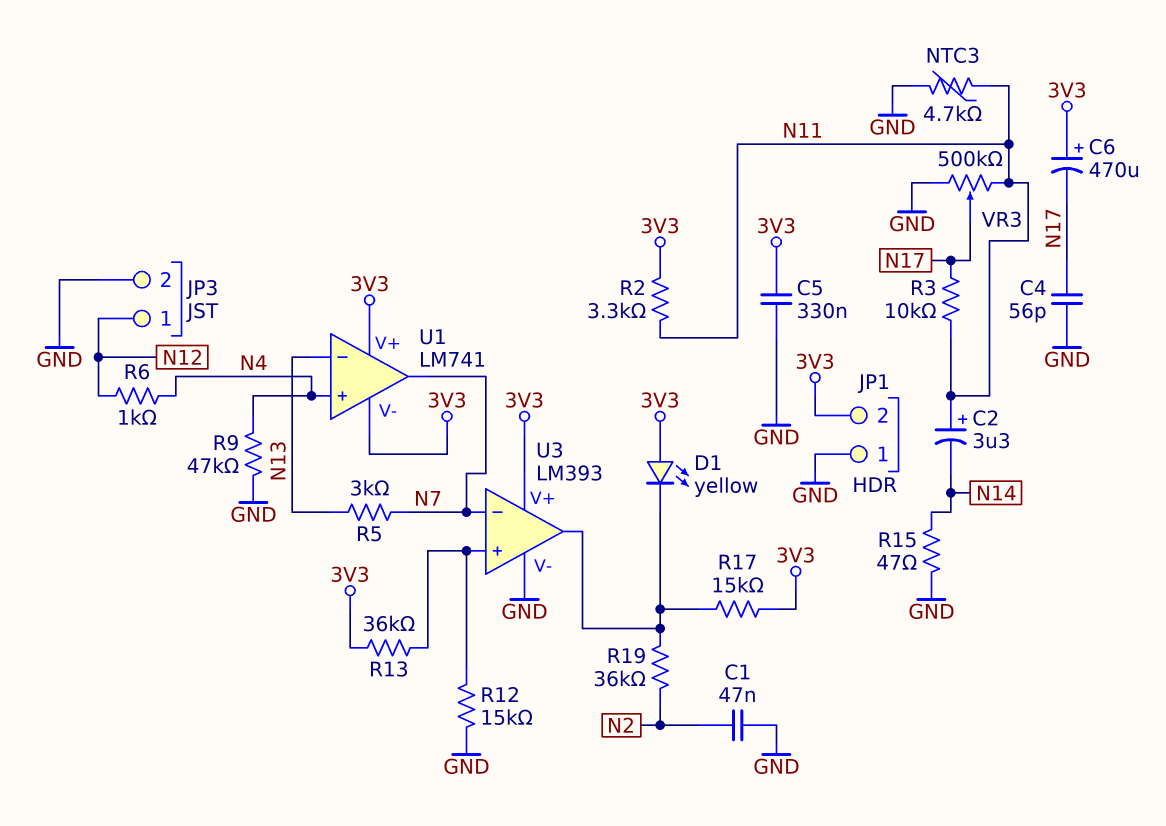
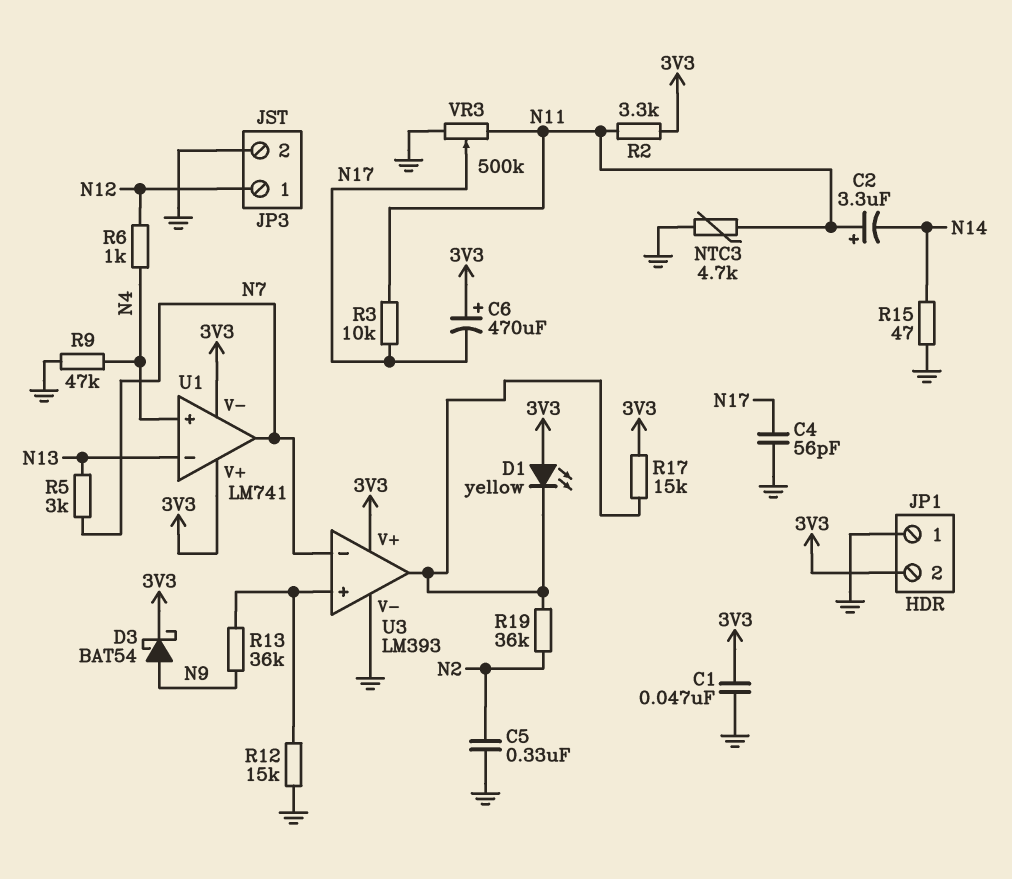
C1: 47nF (GND, N2) -> 47nF (3V3, GND)
C5: 330nF (3V3, GND) -> 330nF (GND, N2)
D3: none -> schottky BAT54 (A N9, K 3V3)
R13: 36k (3V3, U3/in+) -> 36k (N9, U3/in+)

